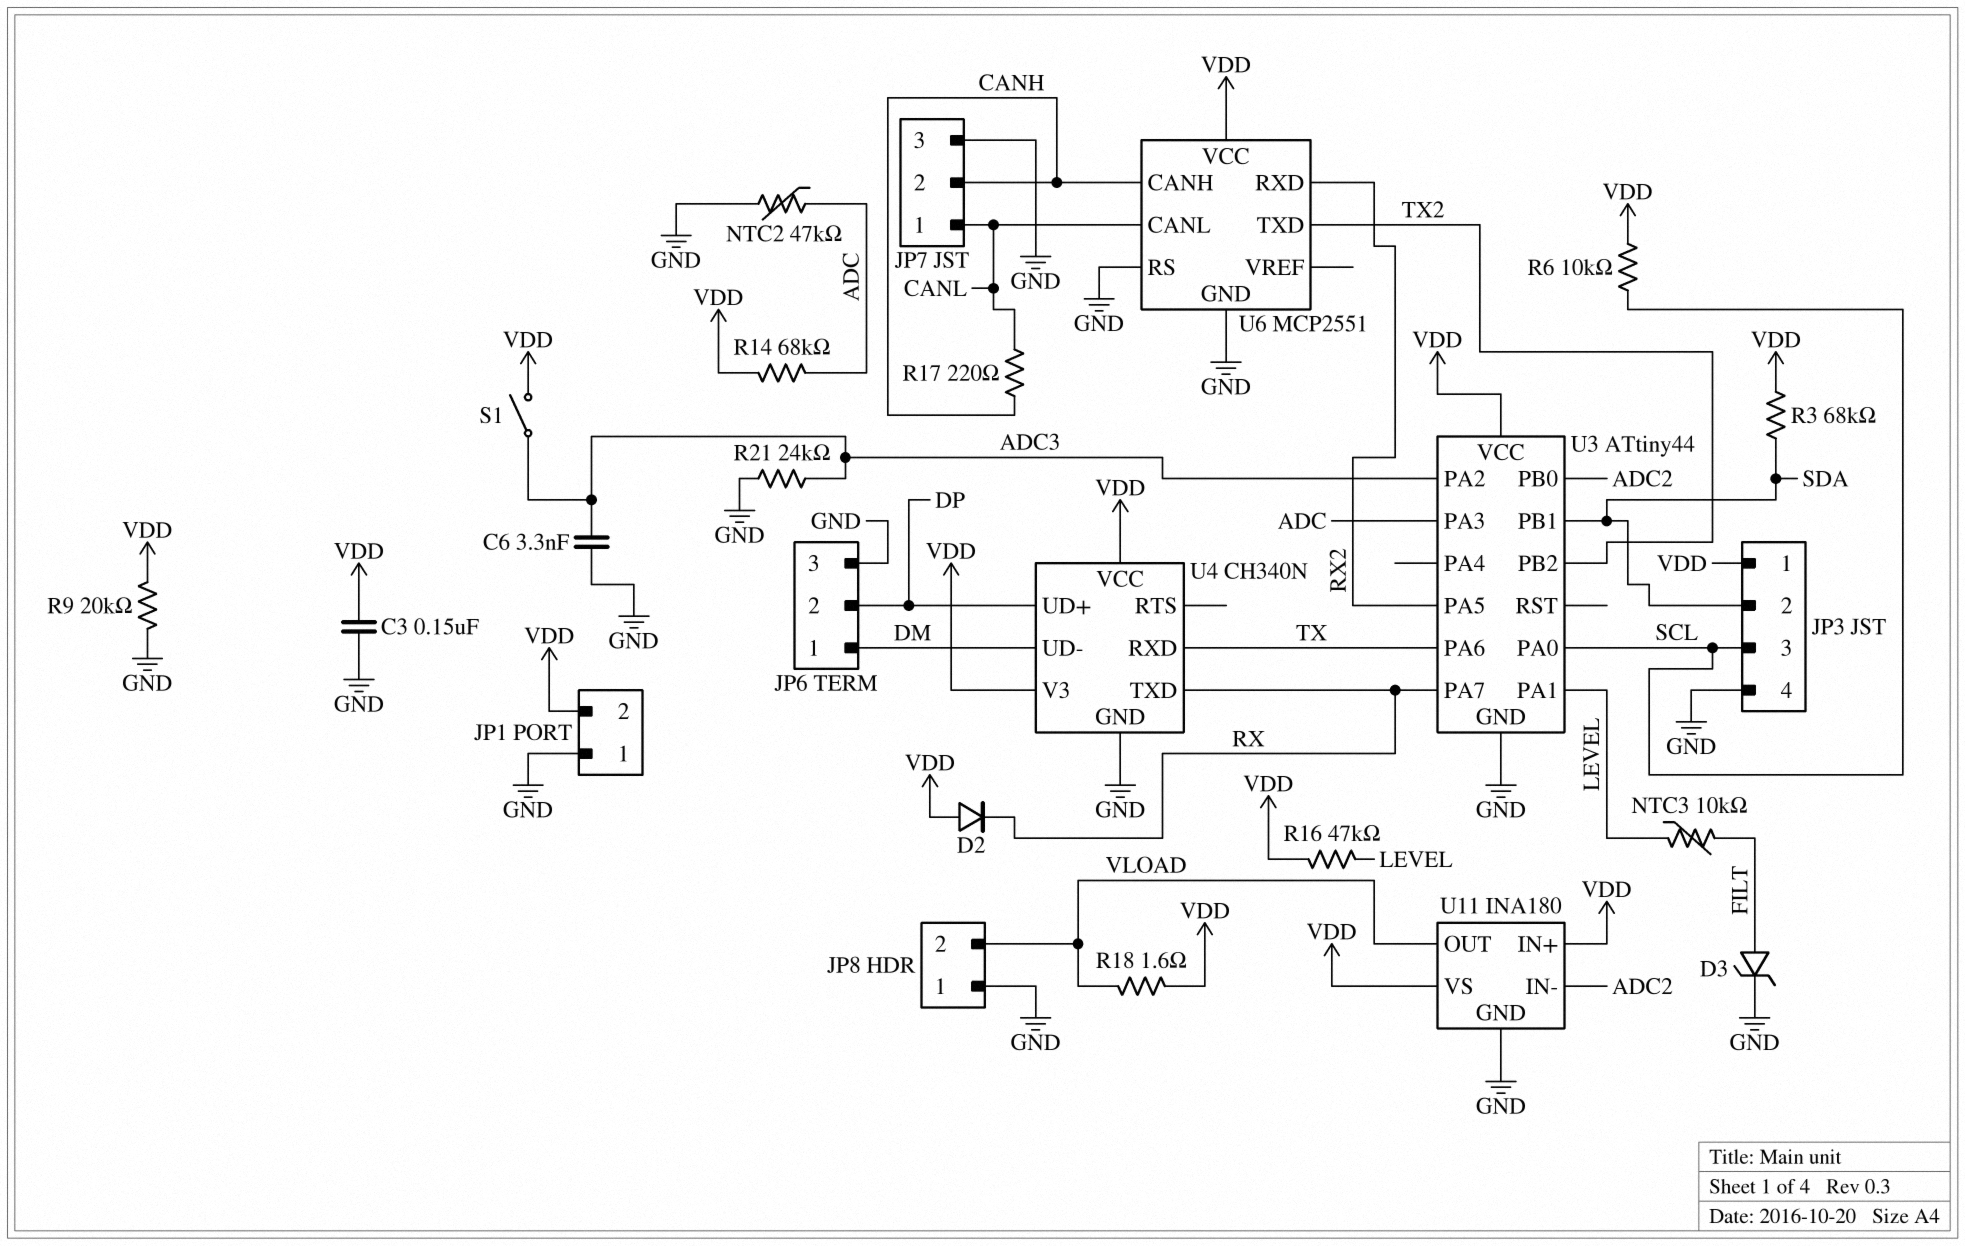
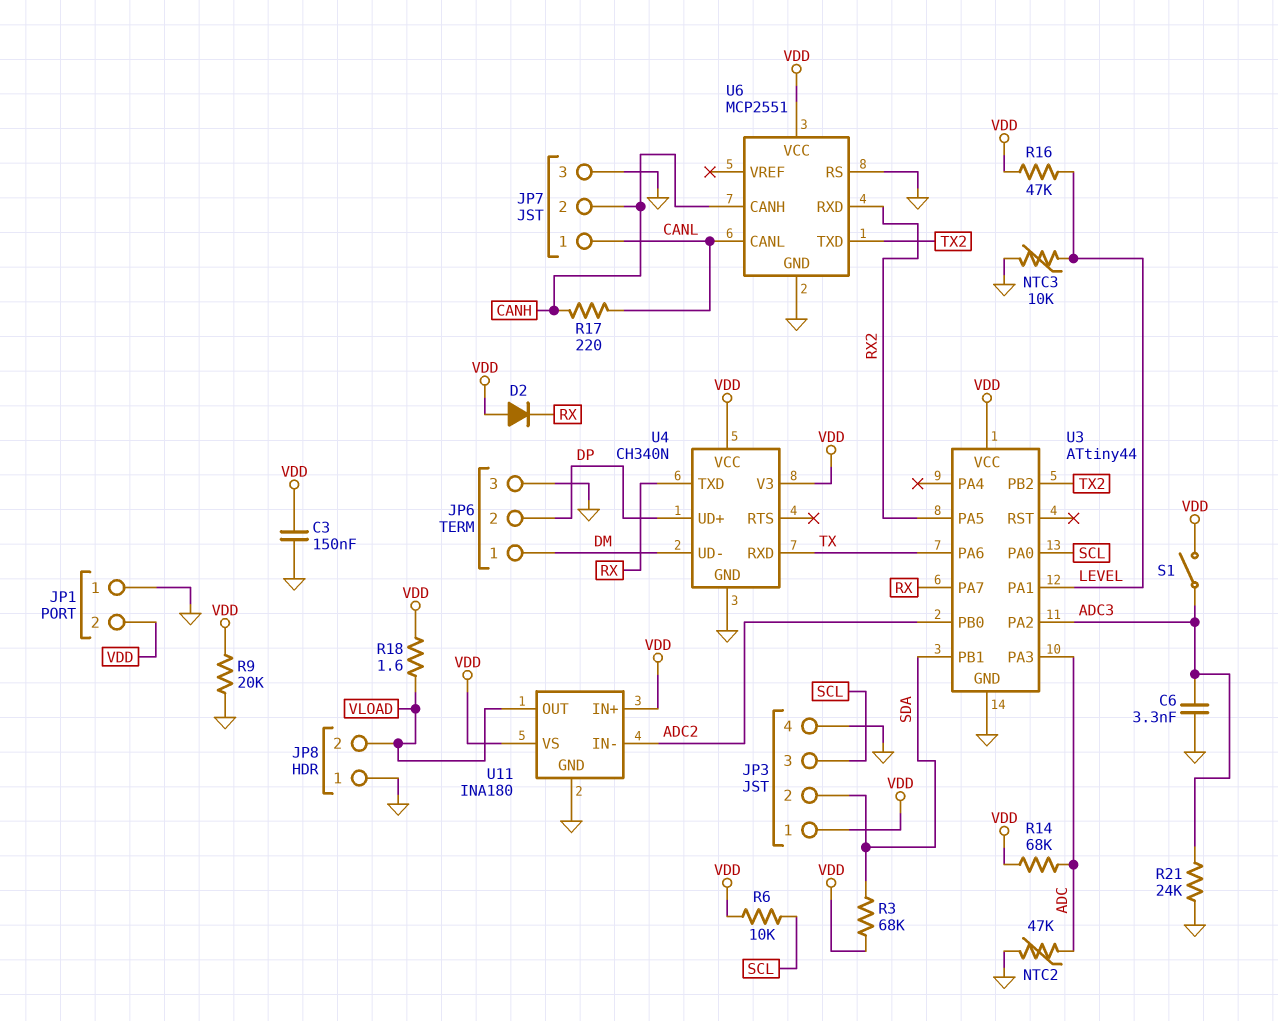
D3: zener (A FILT, K GND) -> none
NTC3: 10k (FILT, LEVEL) -> 10k (GND, LEVEL)

